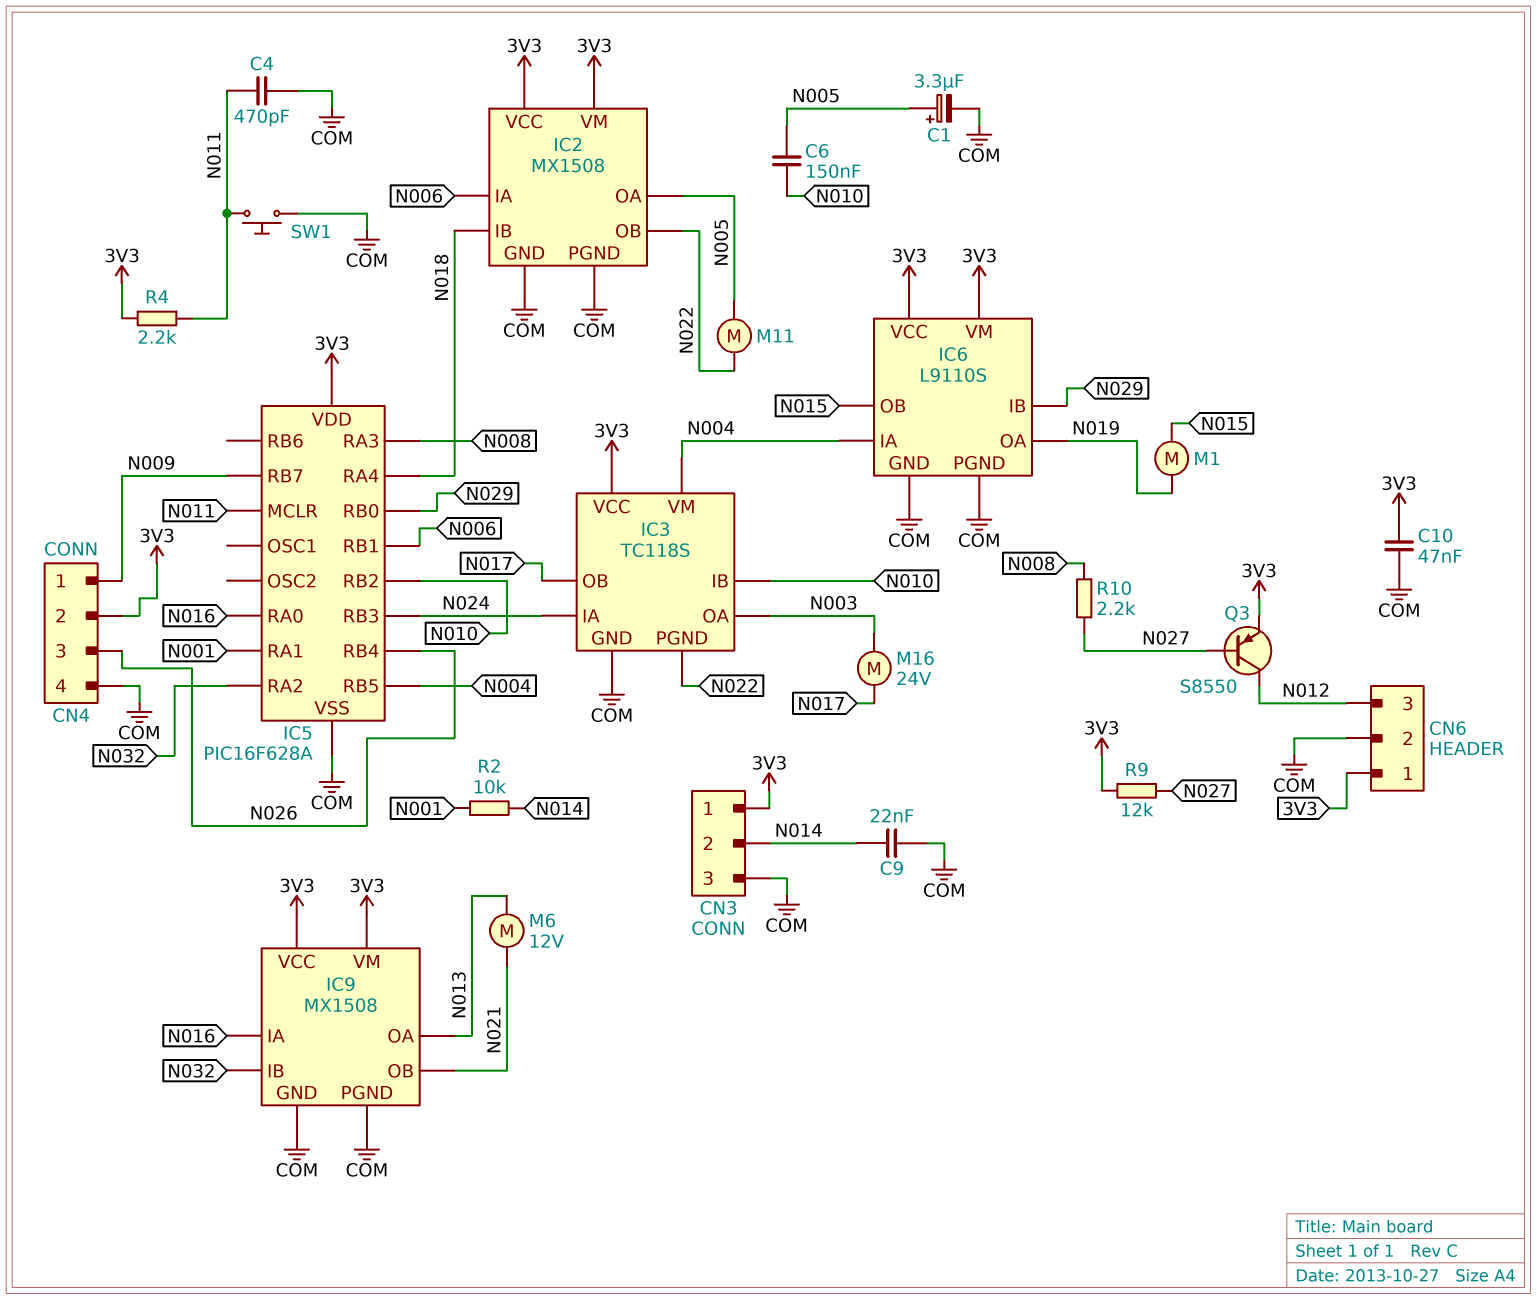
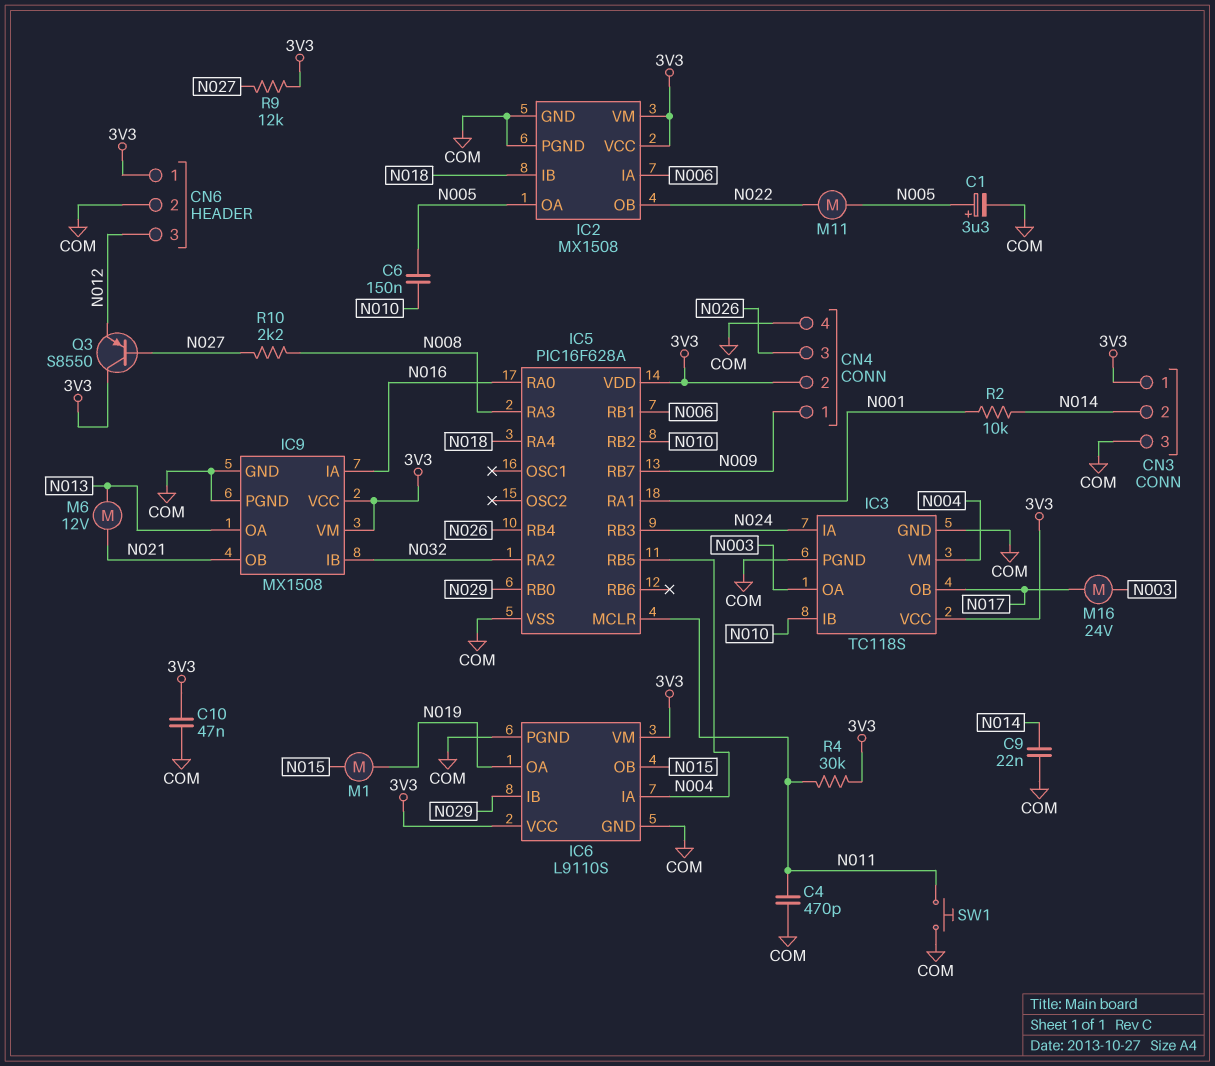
IC3 pin PGND: N022 -> COM
Q3: PNP S8550 (B N027, C N012, E 3V3) -> PNP S8550 (B N027, C 3V3, E N012)
R4: 2.2k (3V3, N011) -> 30k (3V3, N011)

